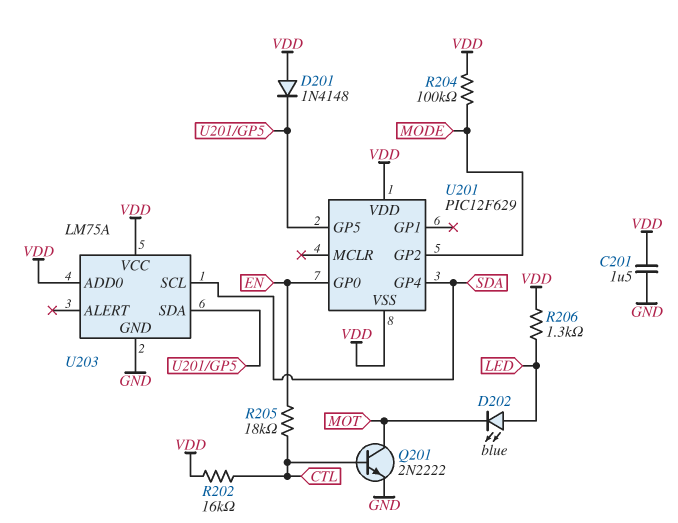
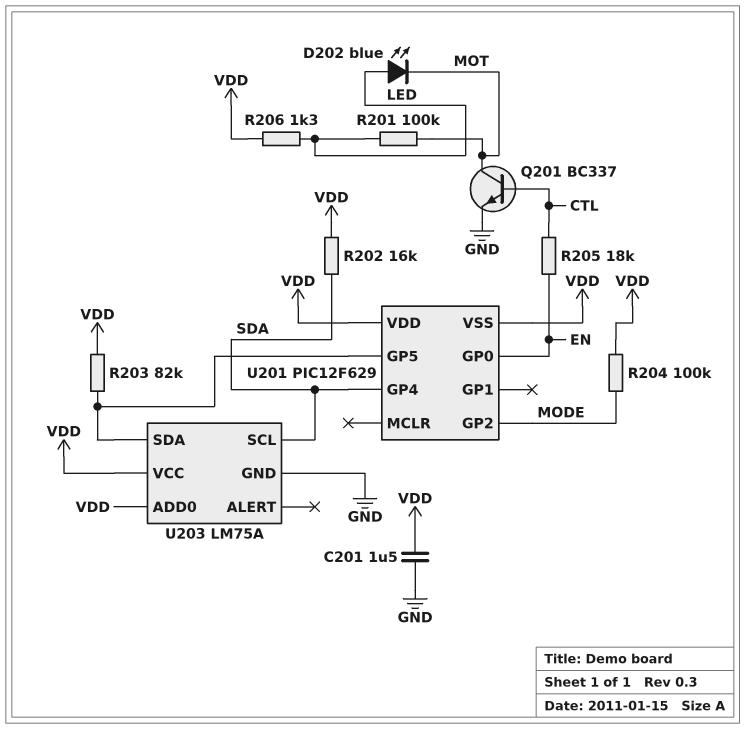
D201: diode 1N4148 (A VDD, K U201/GP5) -> none
Q201: NPN 2N2222 (B CTL, C MOT, E GND) -> NPN BC337 (B CTL, C MOT, E GND)
R201: none -> 100k (LED, MOT)
R202: 16k (CTL, VDD) -> 16k (SDA, VDD)
R203: none -> 82k (U201/GP5, VDD)

